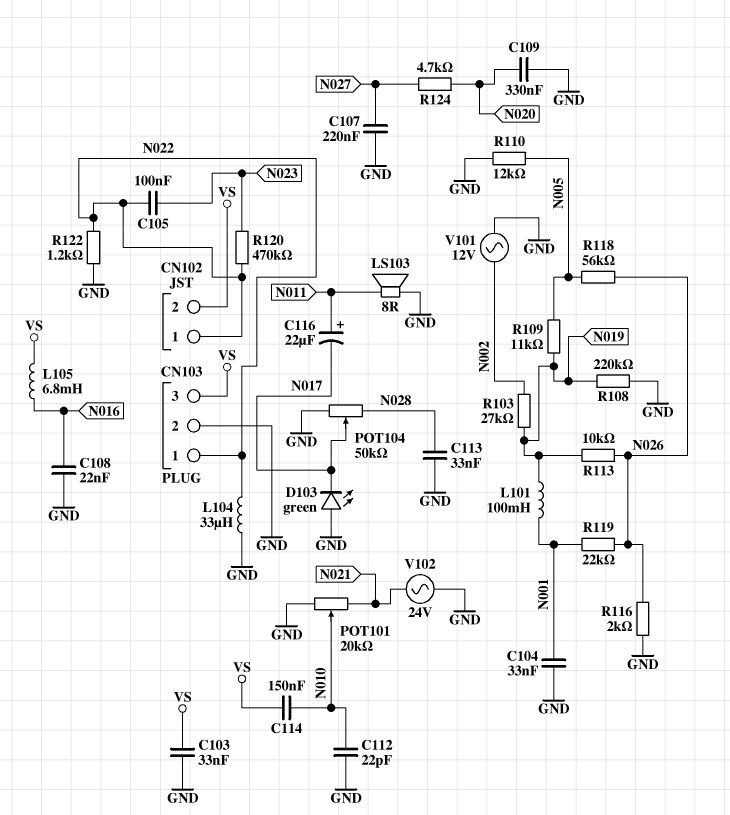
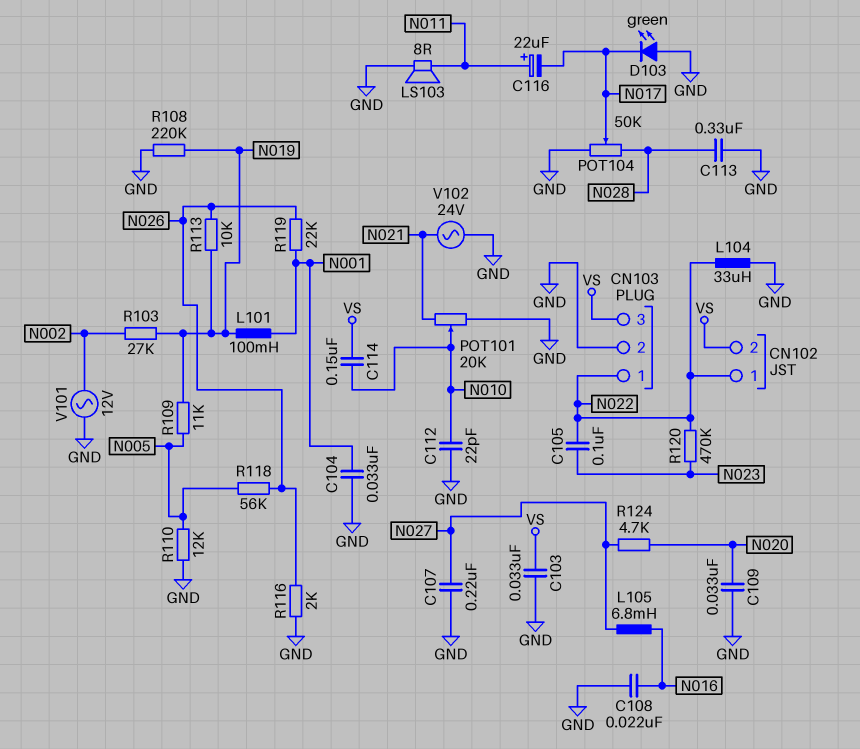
C109: 330nF (GND, N020) -> 33nF (GND, N020)
C113: 33nF (GND, N028) -> 330nF (GND, N028)
L105: 6.8mH (N016, VS) -> 6.8mH (N016, N027)
R122: 1.2k (GND, N022) -> none

